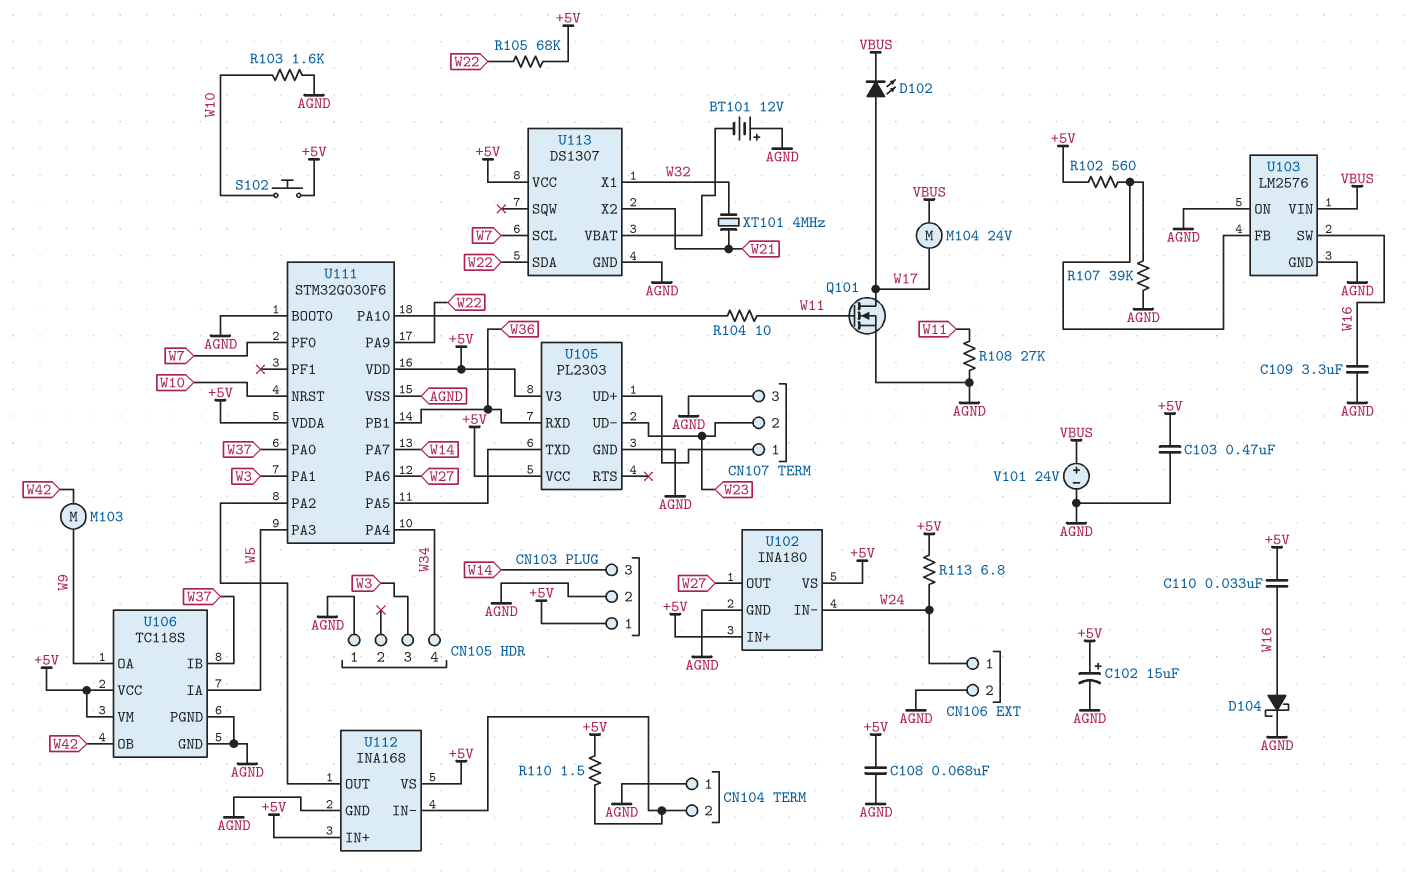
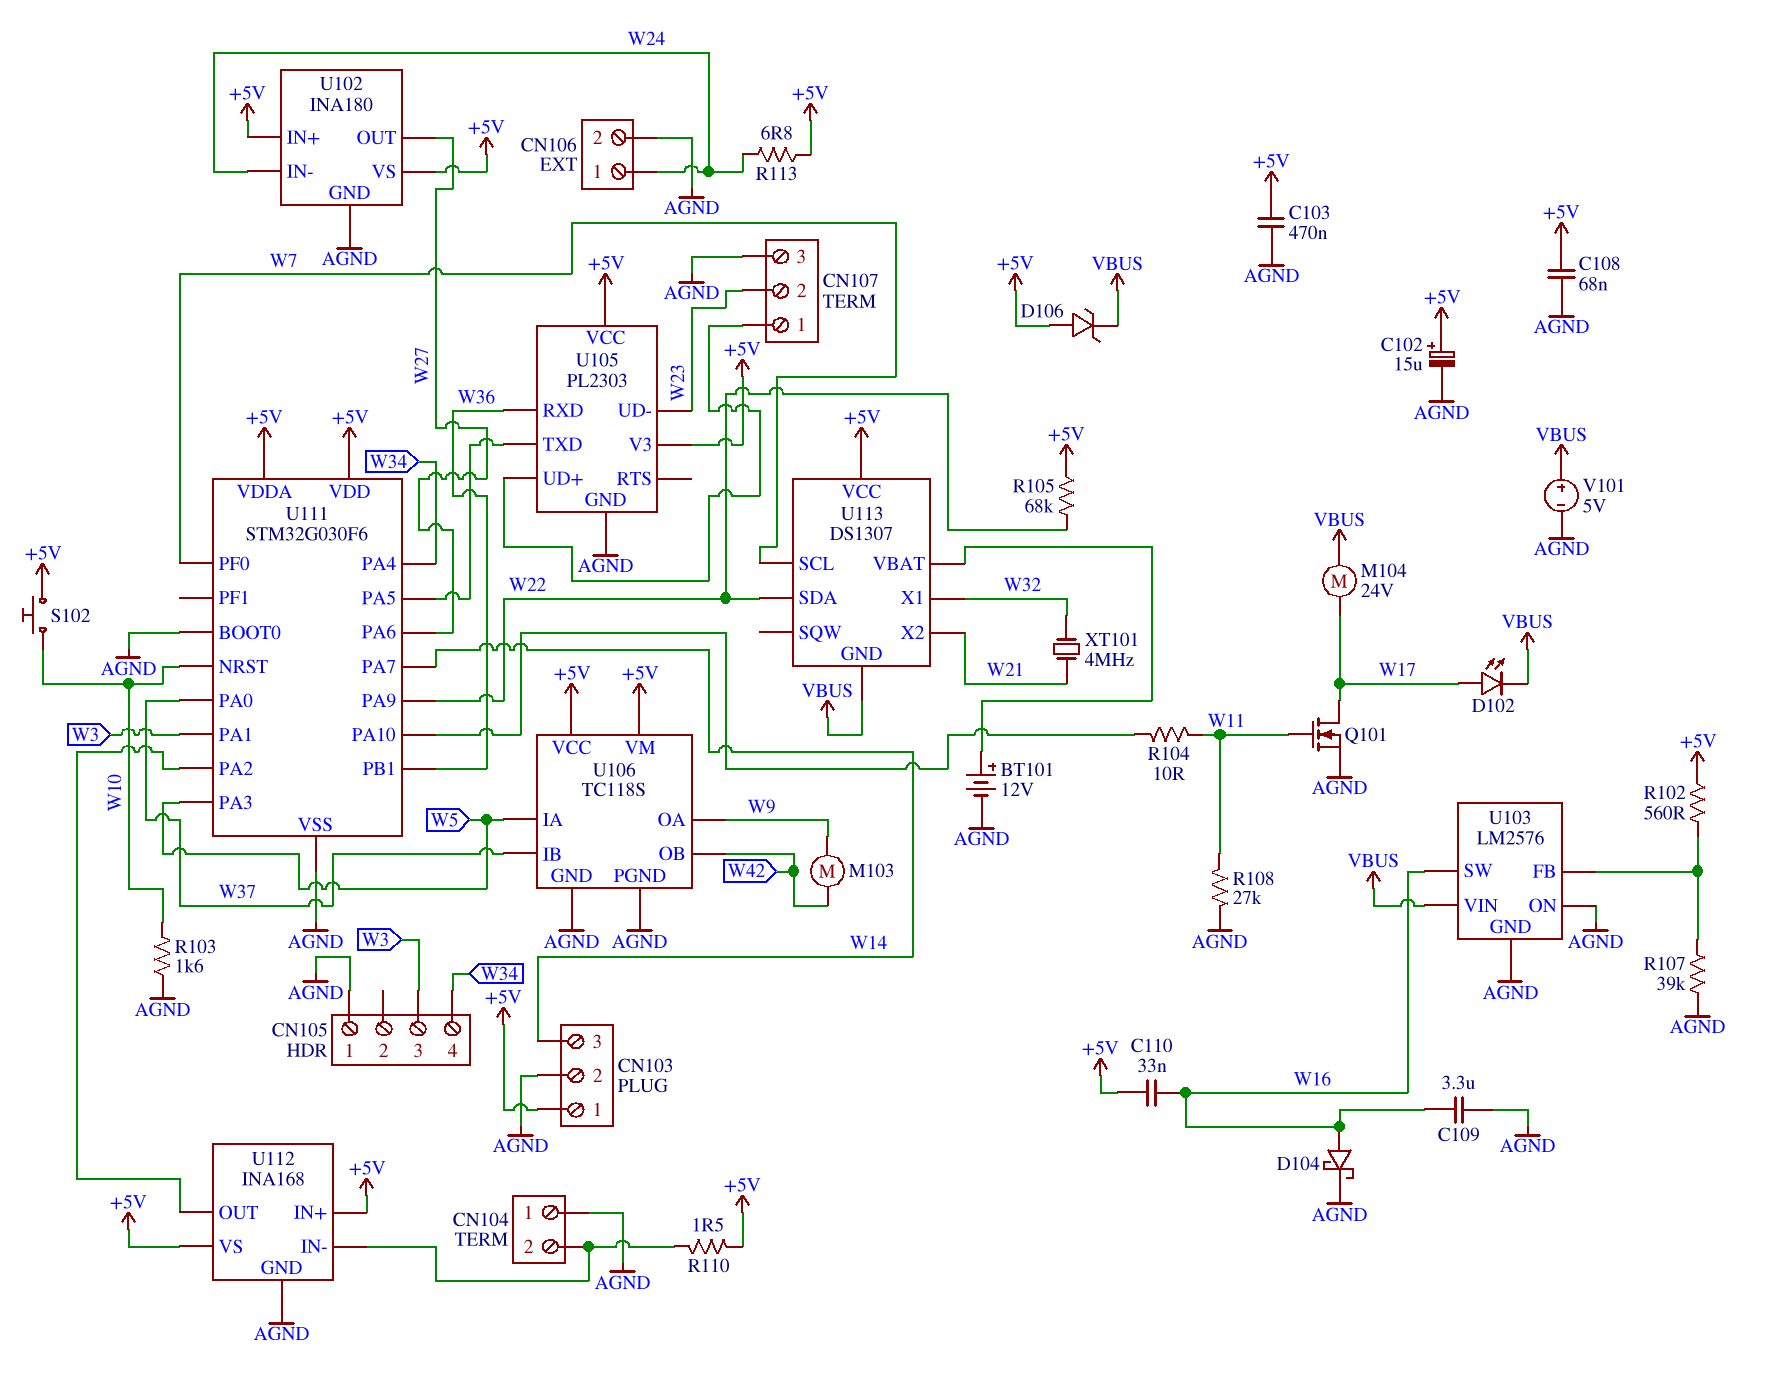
BT101: 12V (plus AGND, minus U113/VBAT) -> 12V (plus U113/VBAT, minus AGND)
D106: none -> zener (A +5V, K VBUS)
U113 pin GND: AGND -> VBUS
V101: 24V (plus VBUS, minus AGND) -> 5V (plus VBUS, minus AGND)

